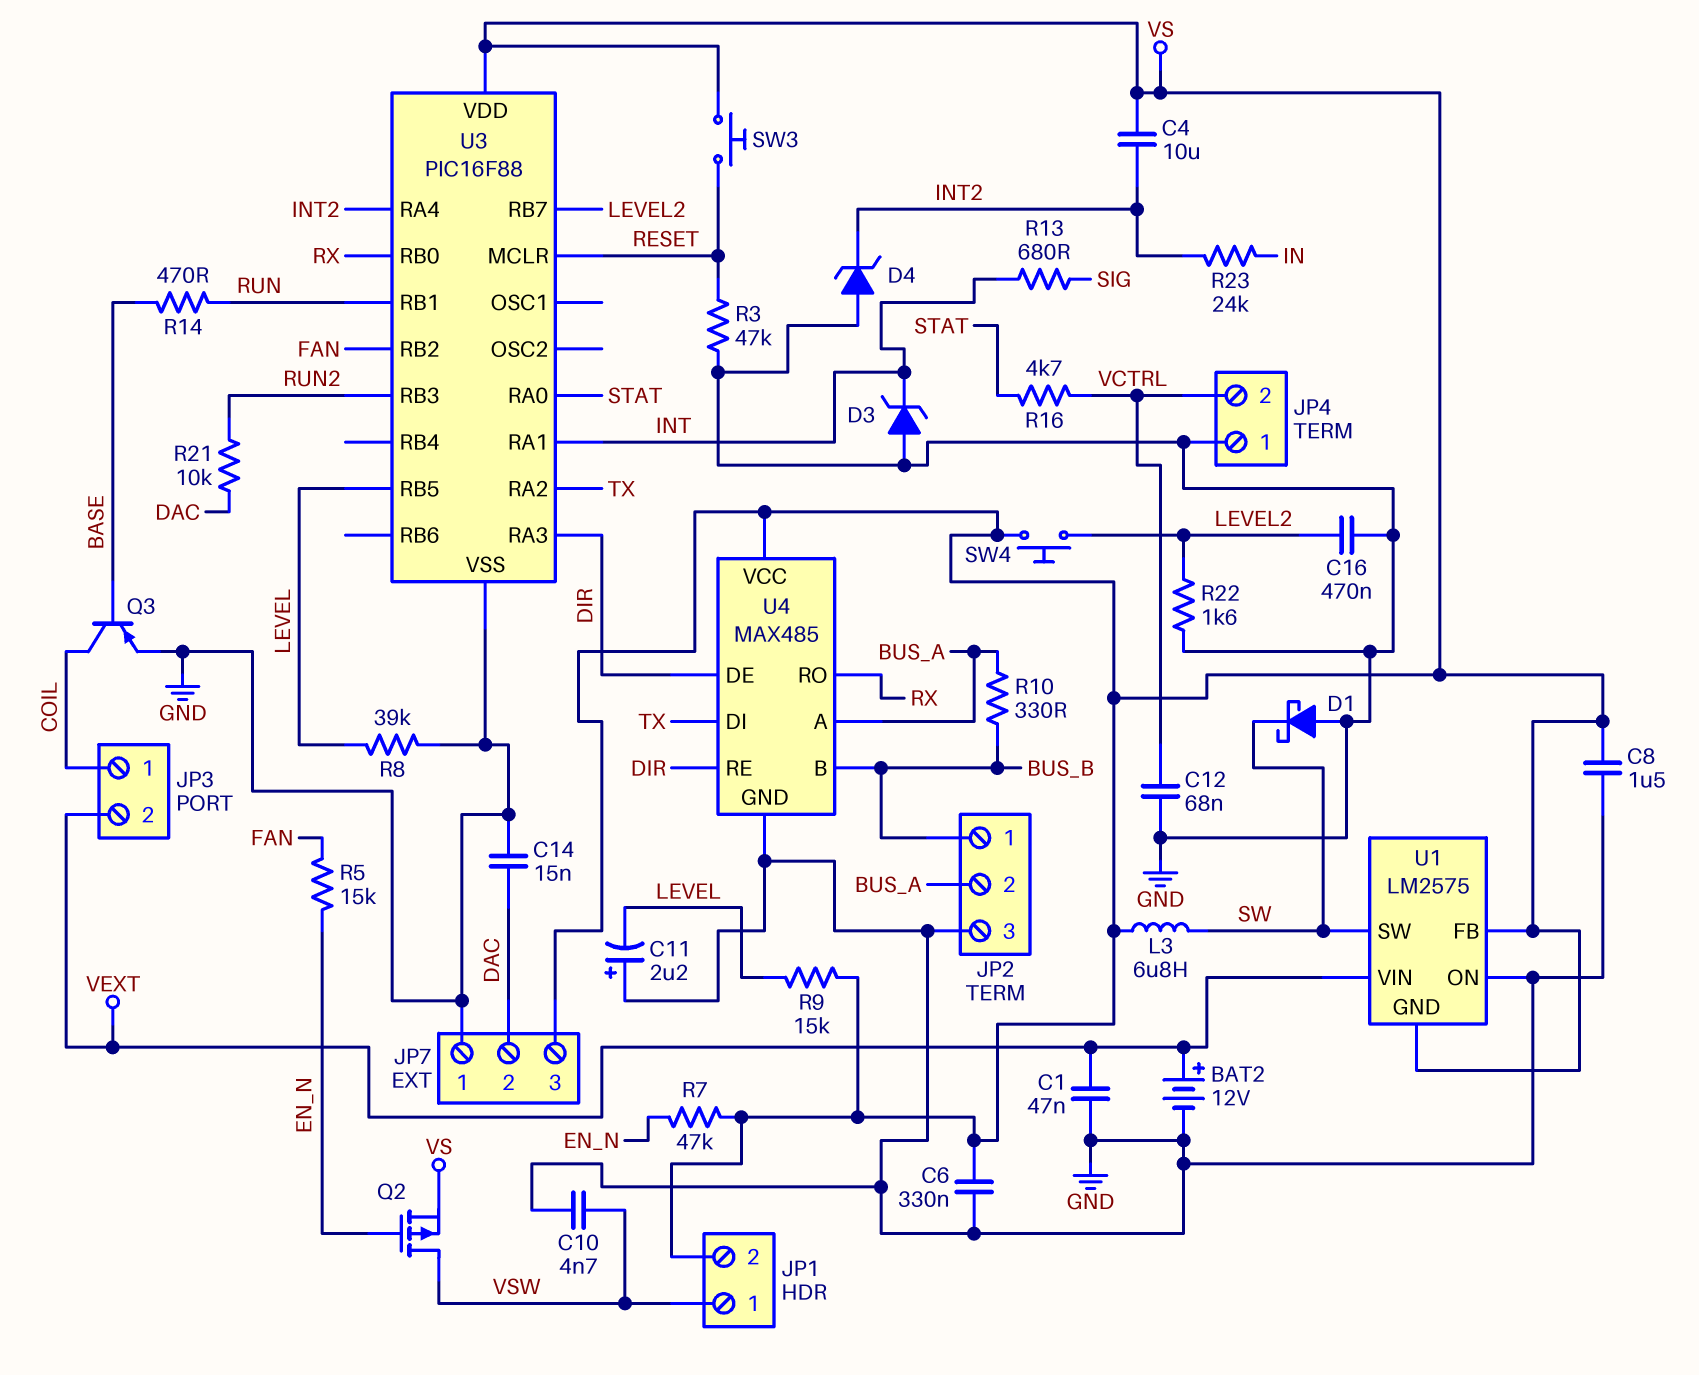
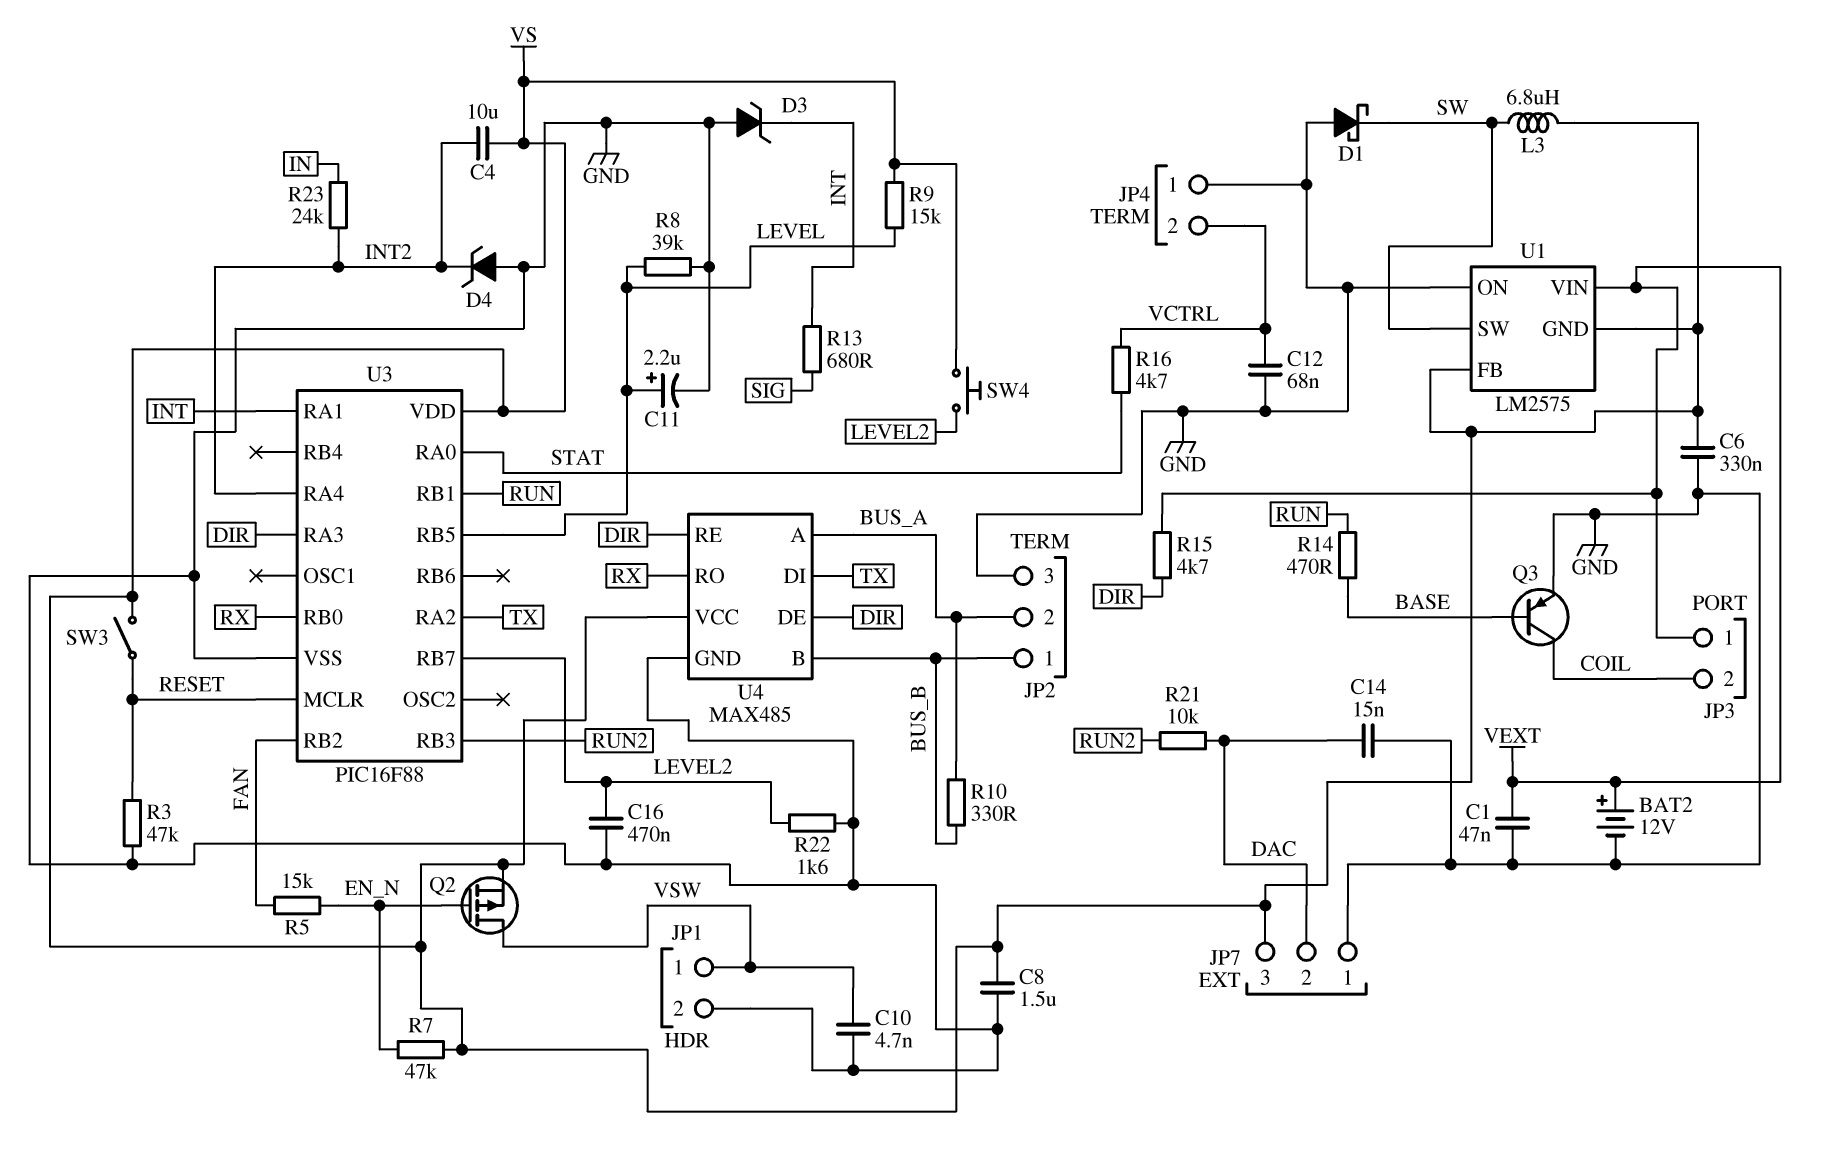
C11: 2.2uF (plus GND, minus LEVEL) -> 2.2uF (plus LEVEL, minus GND)
JP1 pin 2: VS -> GND
JP3 pin 1: COIL -> VEXT
JP3 pin 2: VEXT -> COIL
R15: none -> 4.7k (DIR, VEXT)
SW3: button (RESET, VS) -> switch (RESET, VS)

